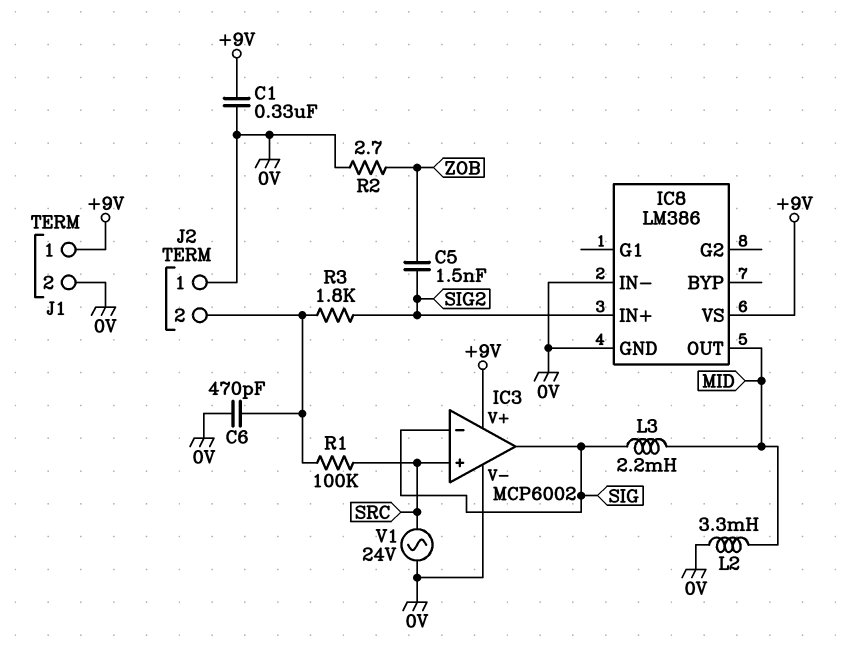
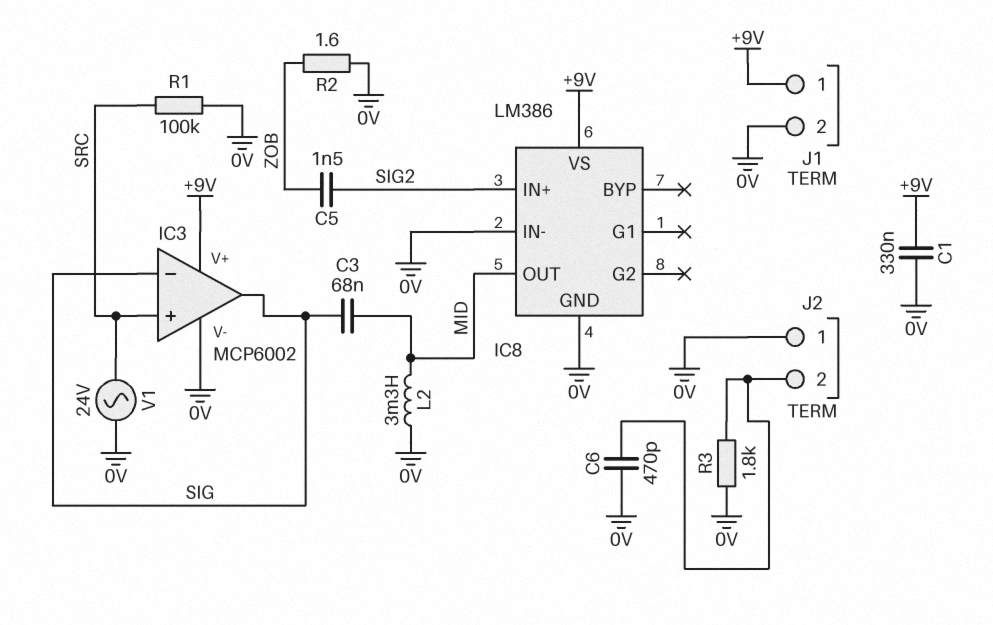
C3: none -> 68nF (MID, SIG)
L3: 2.2mH (MID, SIG) -> none
R1: 100k (J2/2, SRC) -> 100k (0V, SRC)
R2: 2.7 (0V, ZOB) -> 1.6 (0V, ZOB)
R3: 1.8k (J2/2, SIG2) -> 1.8k (0V, J2/2)

